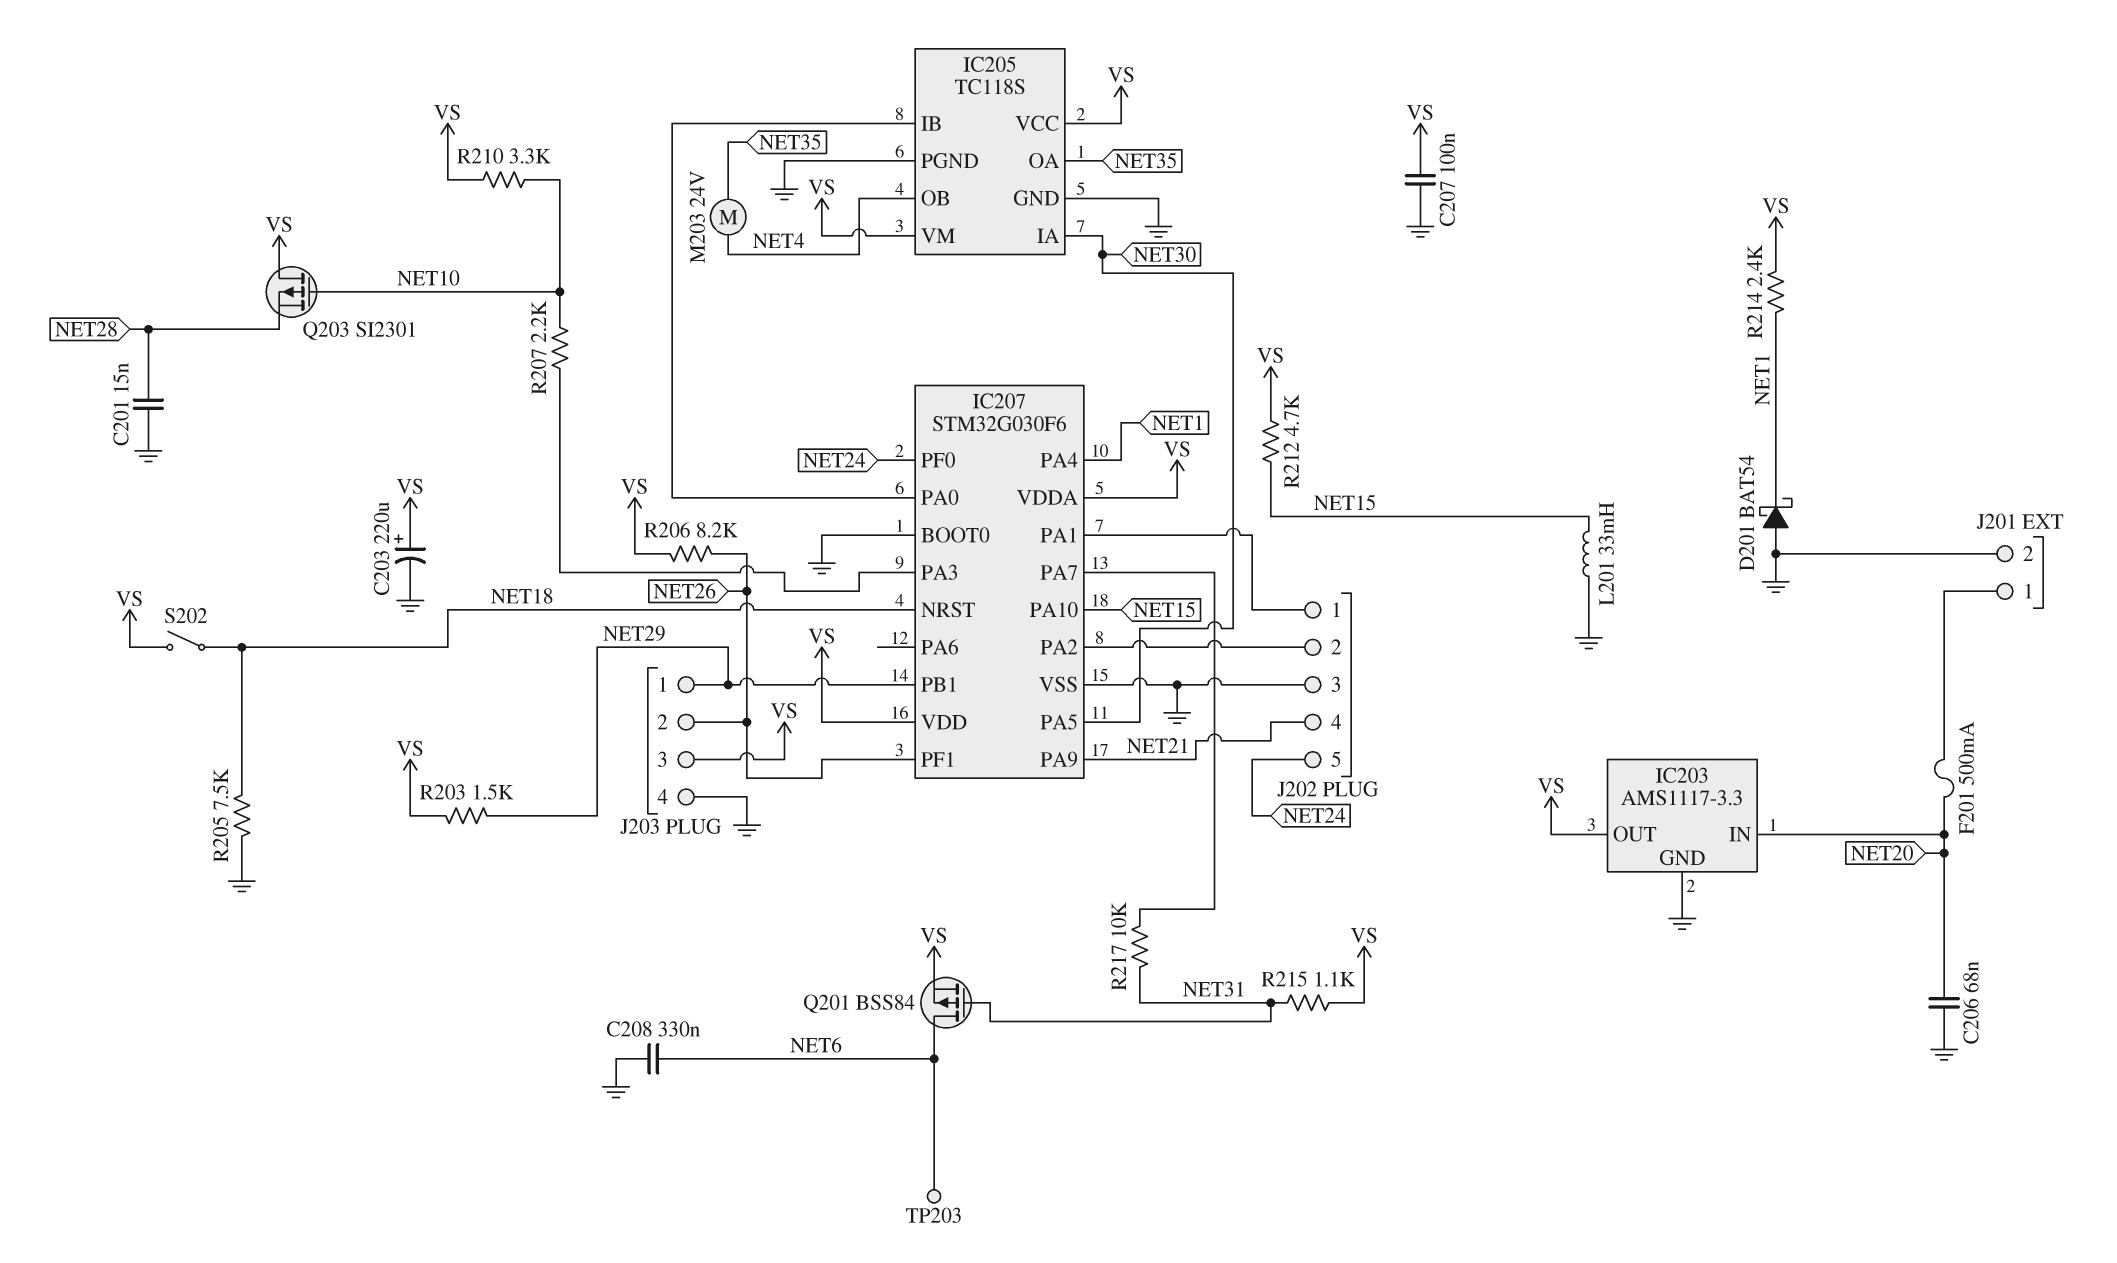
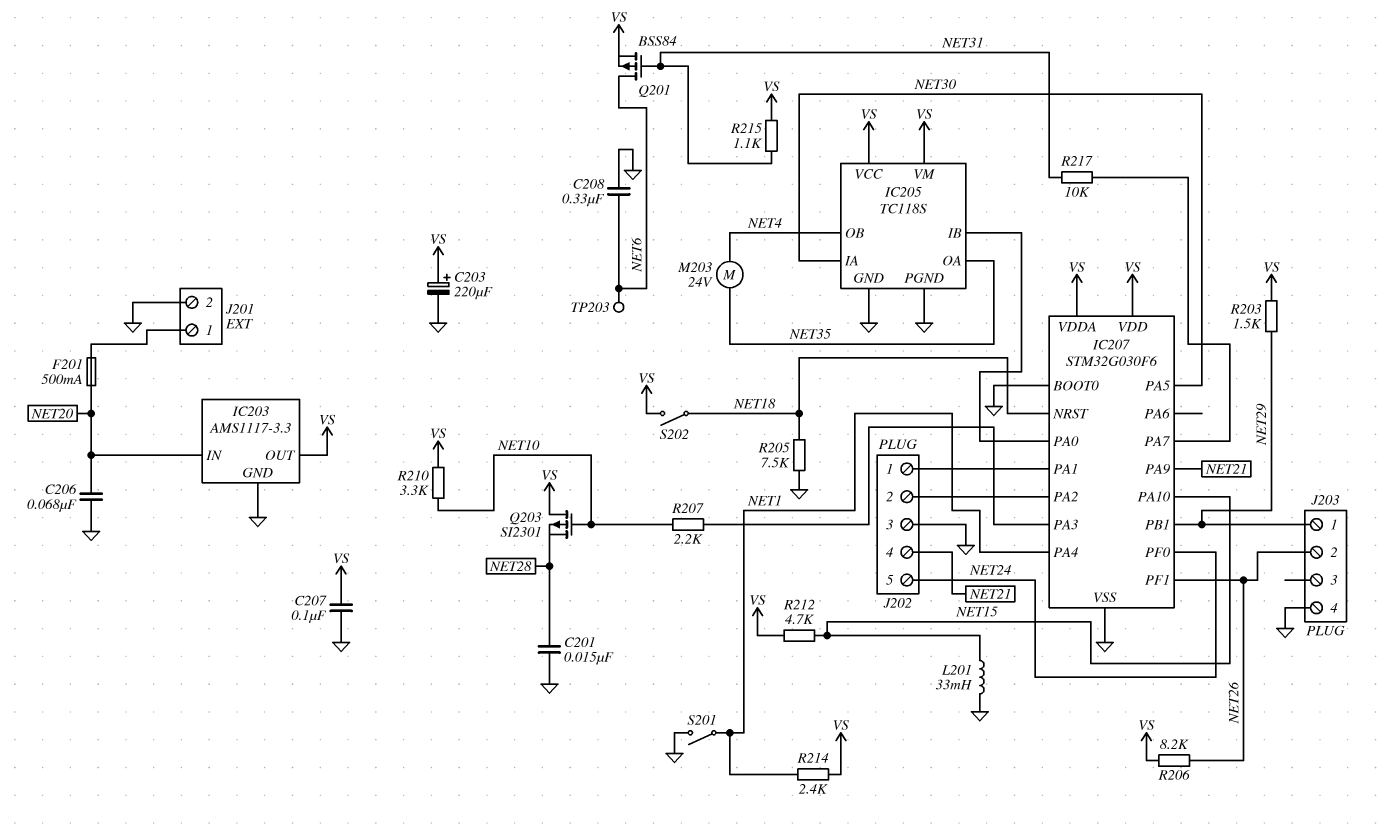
D201: schottky BAT54 (A GND, K NET1) -> none
J203 pin 3: VS -> none
S201: none -> switch (GND, NET1)

